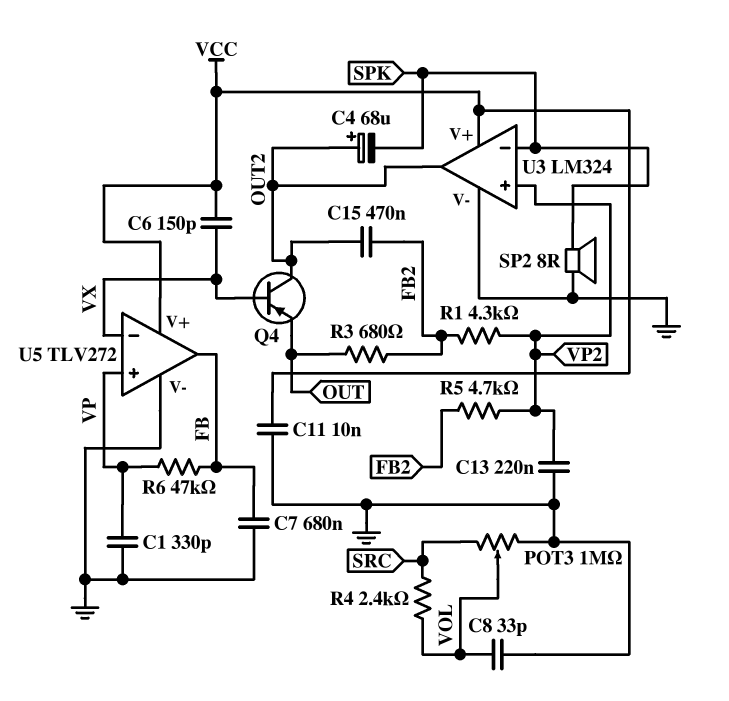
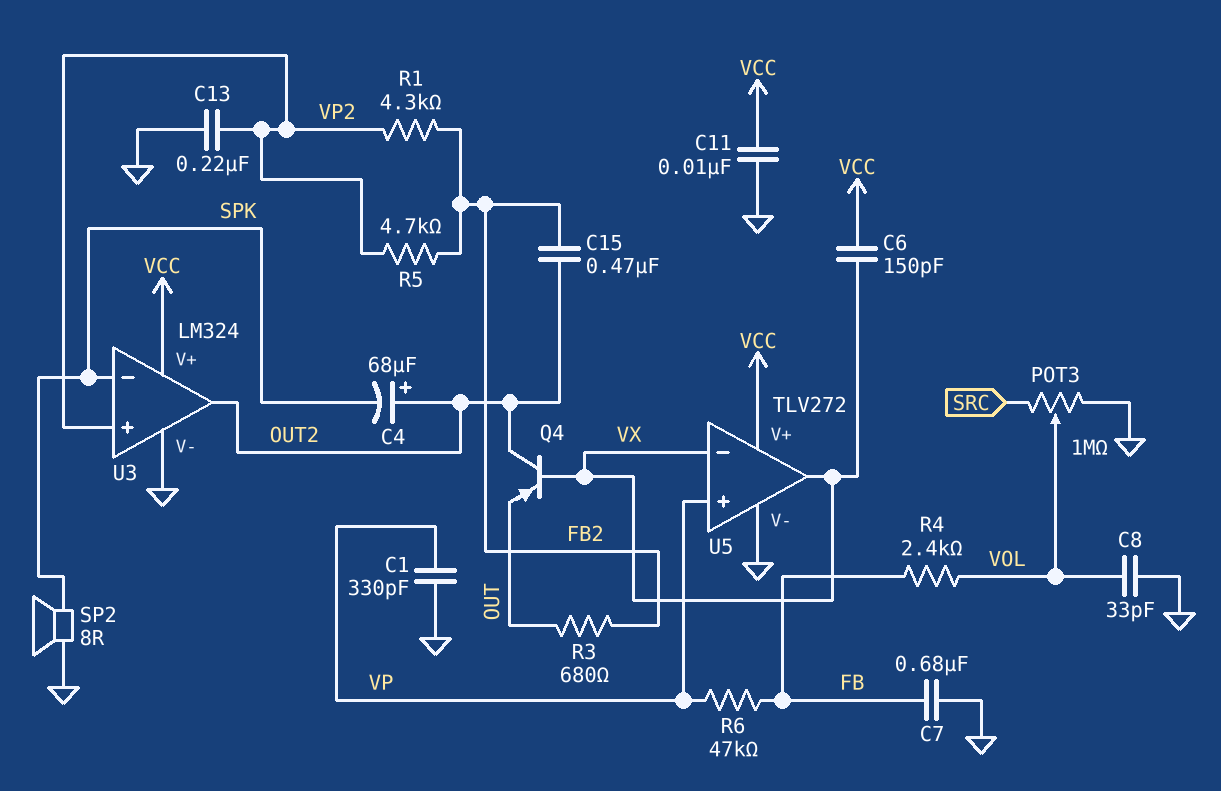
R4: 2.4k (SRC, VOL) -> 2.4k (FB, VOL)
U5 pin out: FB -> VX

